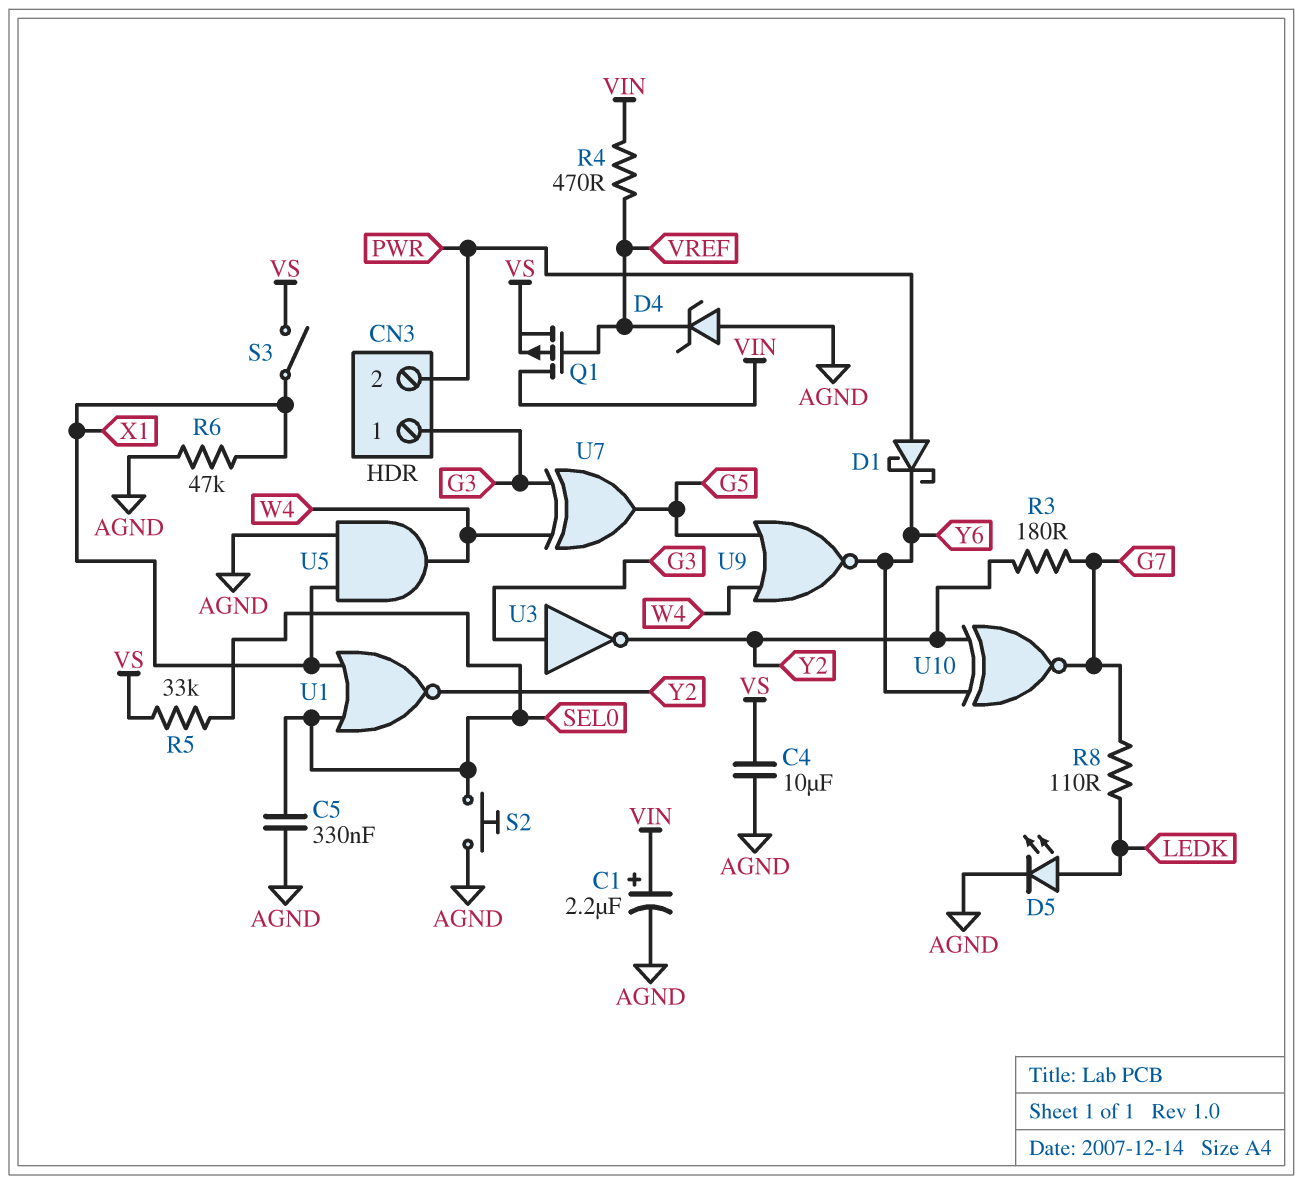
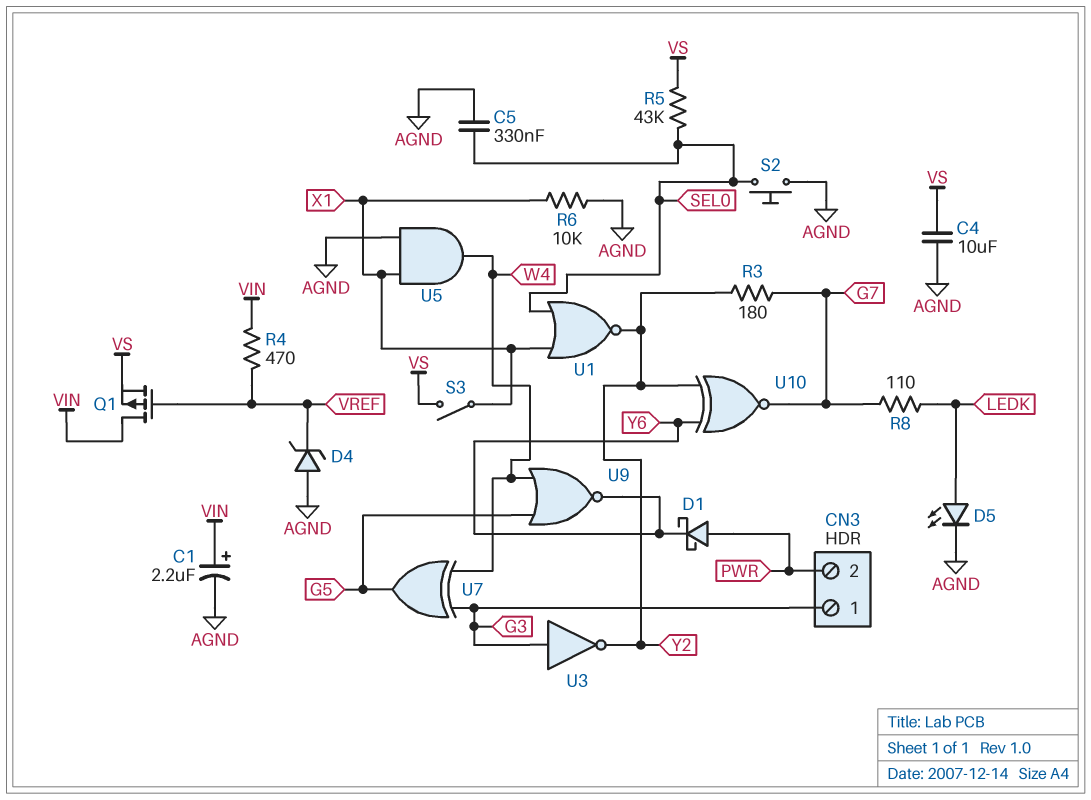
R5: 33k (SEL0, VS) -> 43k (SEL0, VS)
R6: 47k (AGND, X1) -> 10k (AGND, X1)

